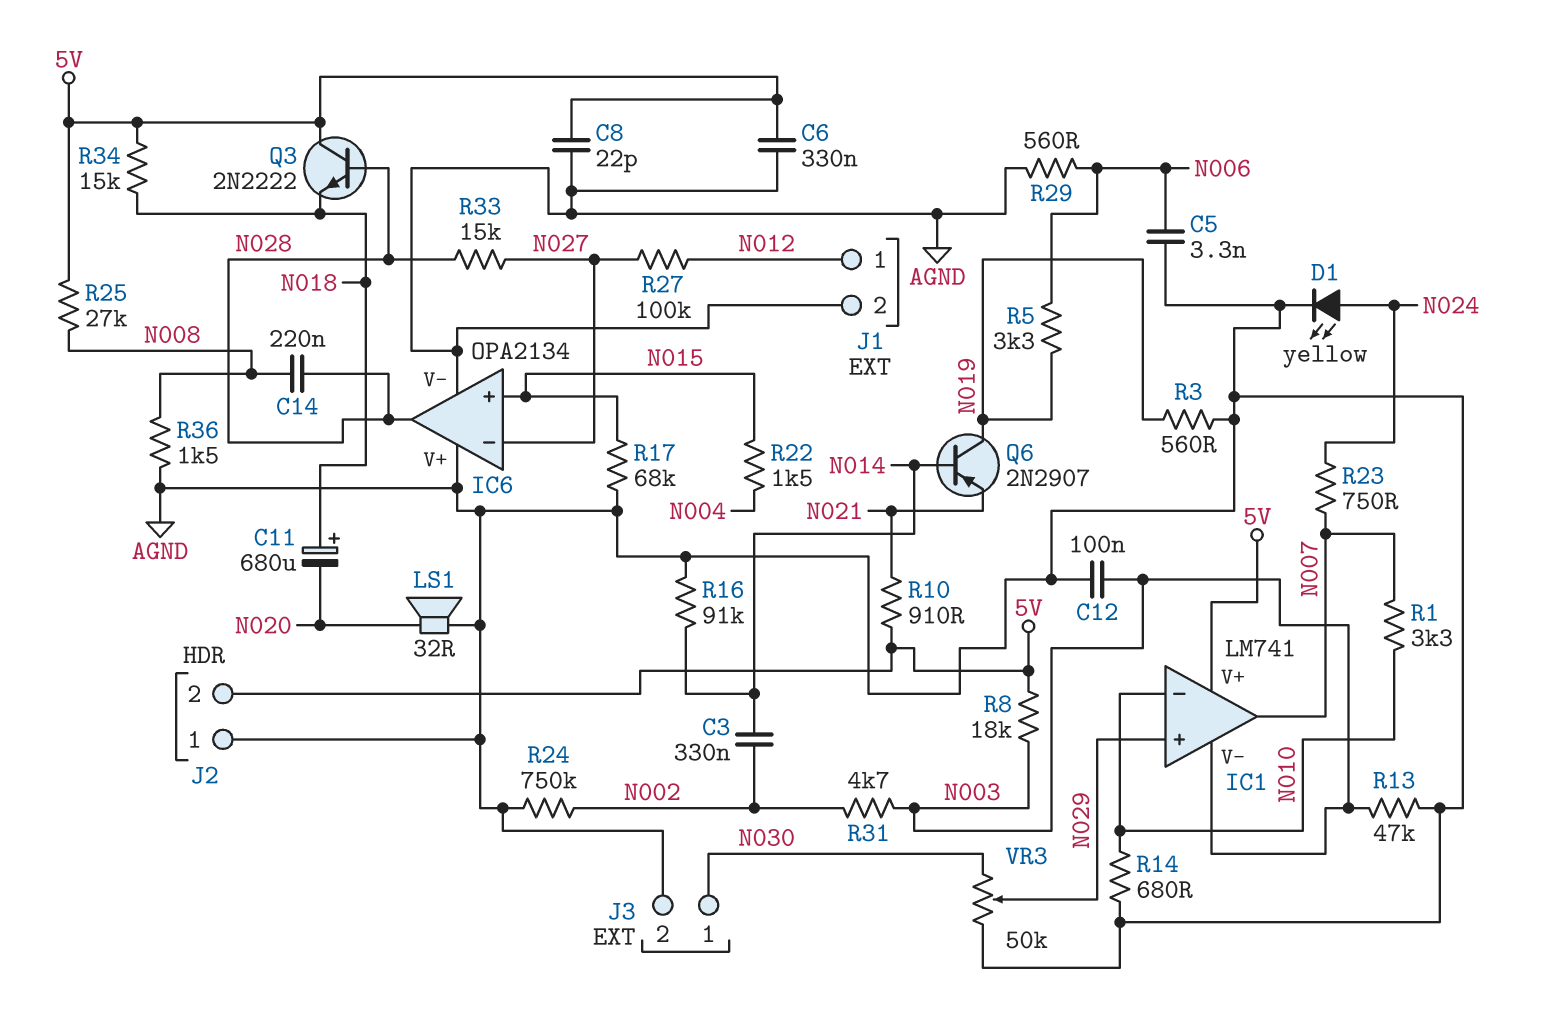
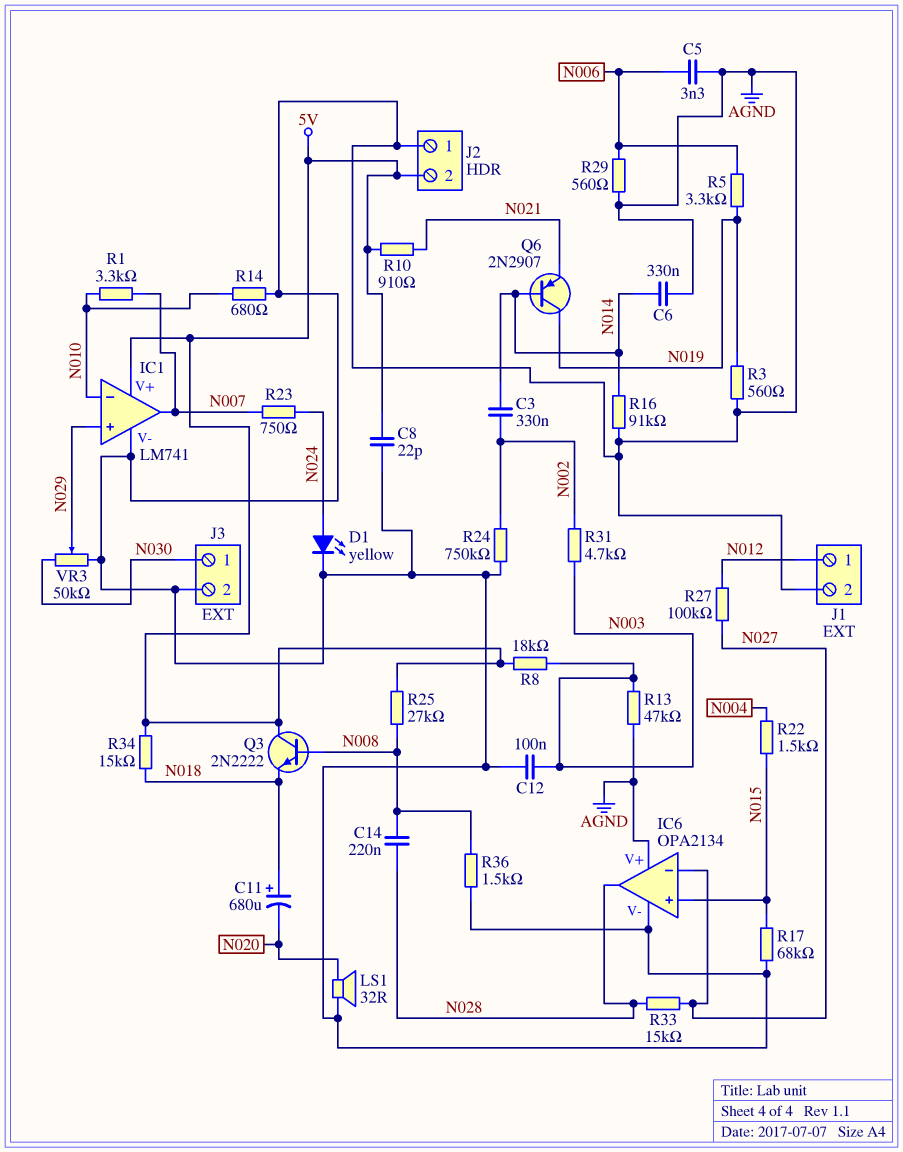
C6: 330nF (5V, AGND) -> 330nF (AGND, N014)
IC1 pin V-: N003 -> AGND
Q3: NPN 2N2222 (B N028, C 5V, E N018) -> NPN 2N2222 (B N008, C 5V, E N018)

